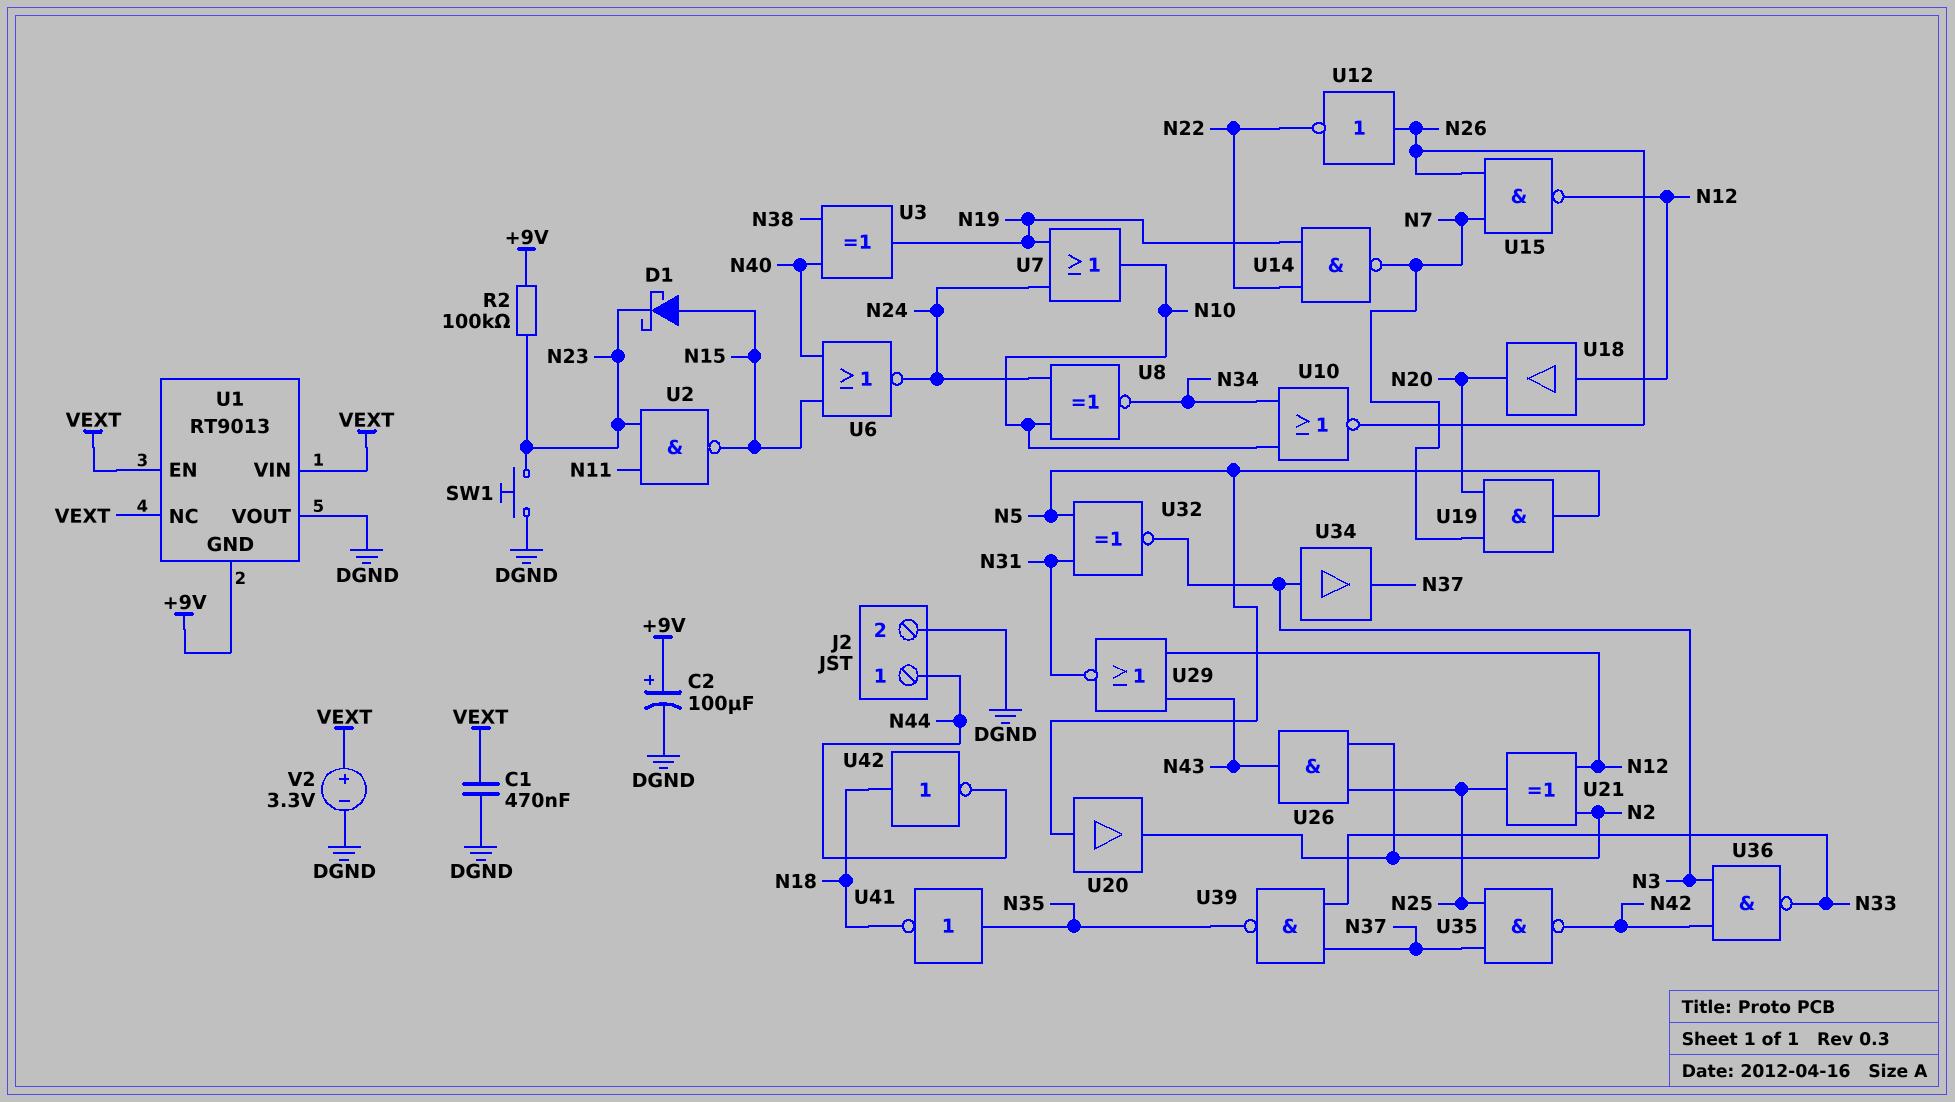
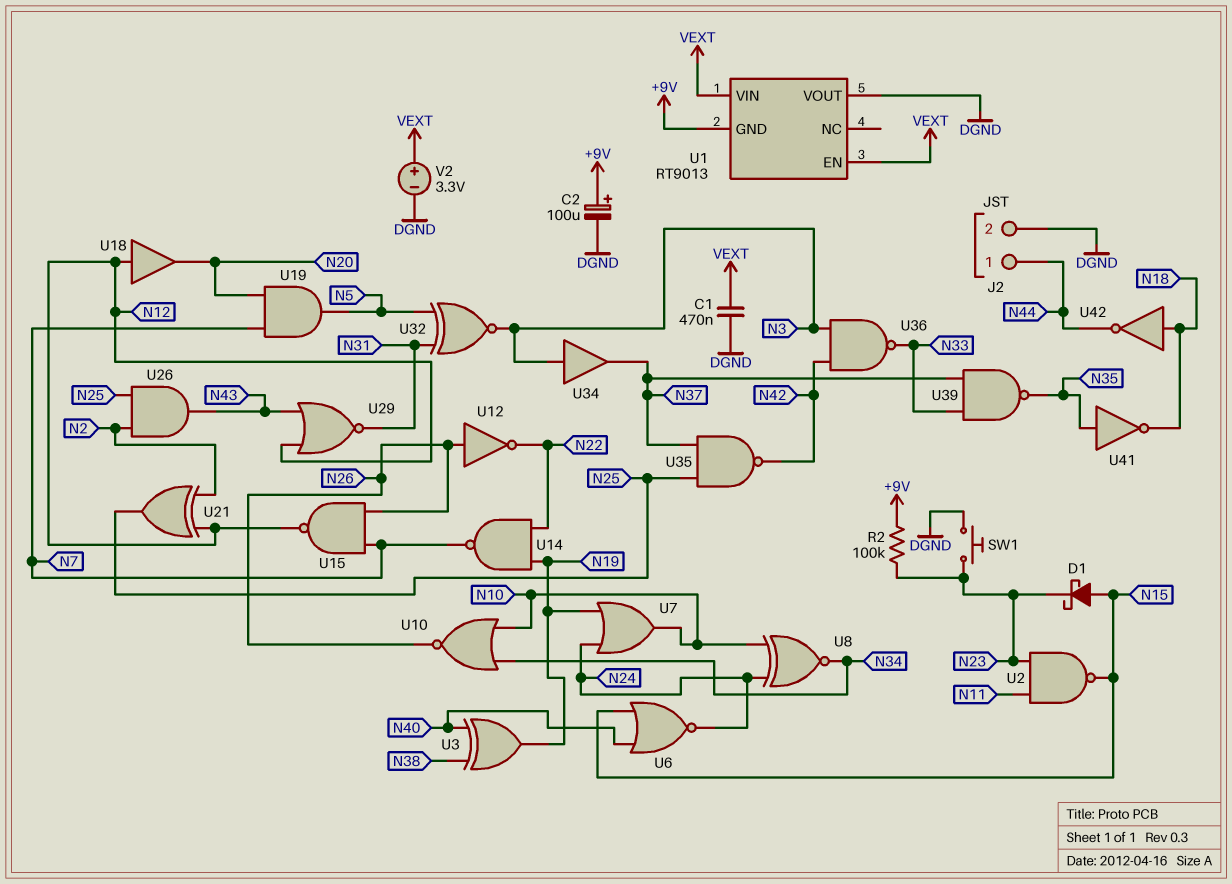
U1 pin NC: VEXT -> none
U20: buffer (in N5, out N2) -> none

